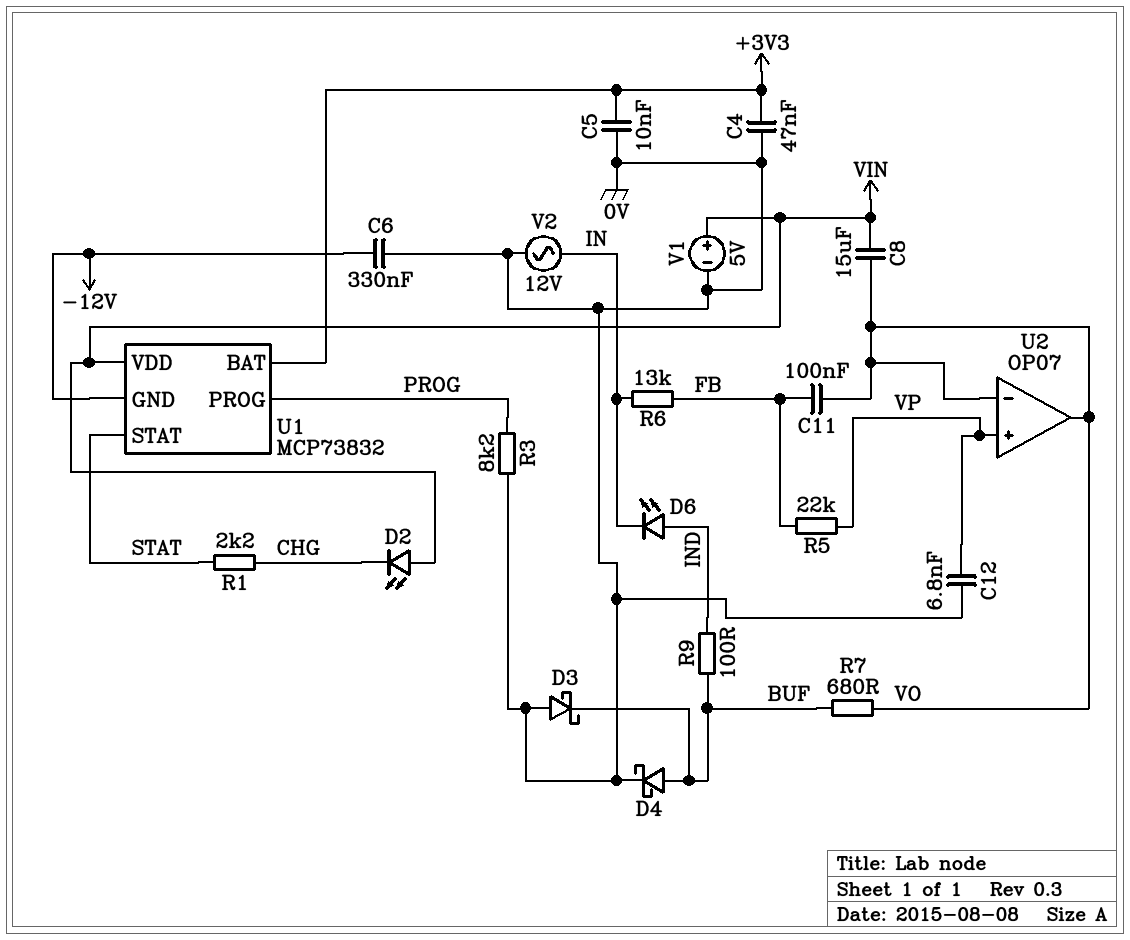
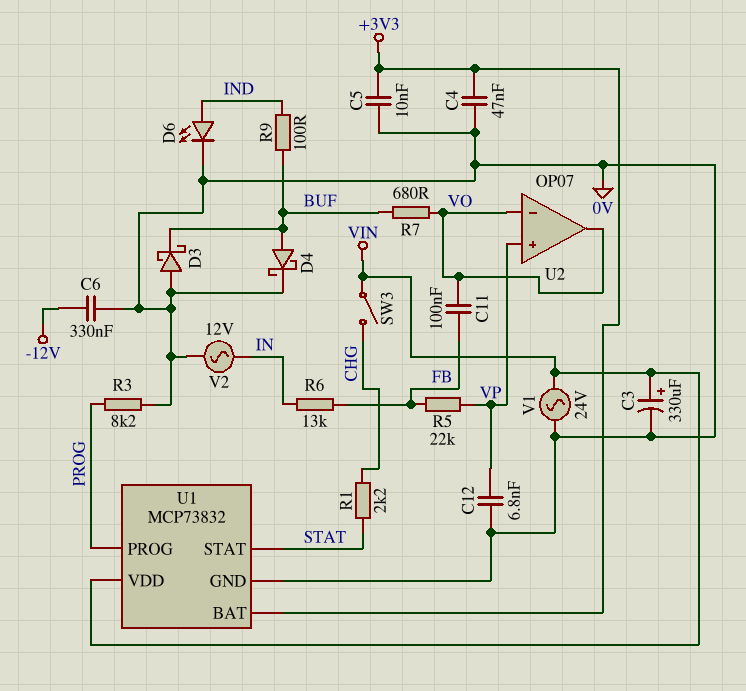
C3: none -> 330uF (plus VIN, minus 0V)
C8: 15uF (VIN, VO) -> none
D2: LED (A VIN, K CHG) -> none
D6: LED (A IND, K IN) -> LED (A IND, K 0V)
SW3: none -> switch (CHG, VIN)
U1 pin GND: -12V -> 0V
V1: 5V (plus VIN, minus 0V) -> AC 24V (0V, VIN)

